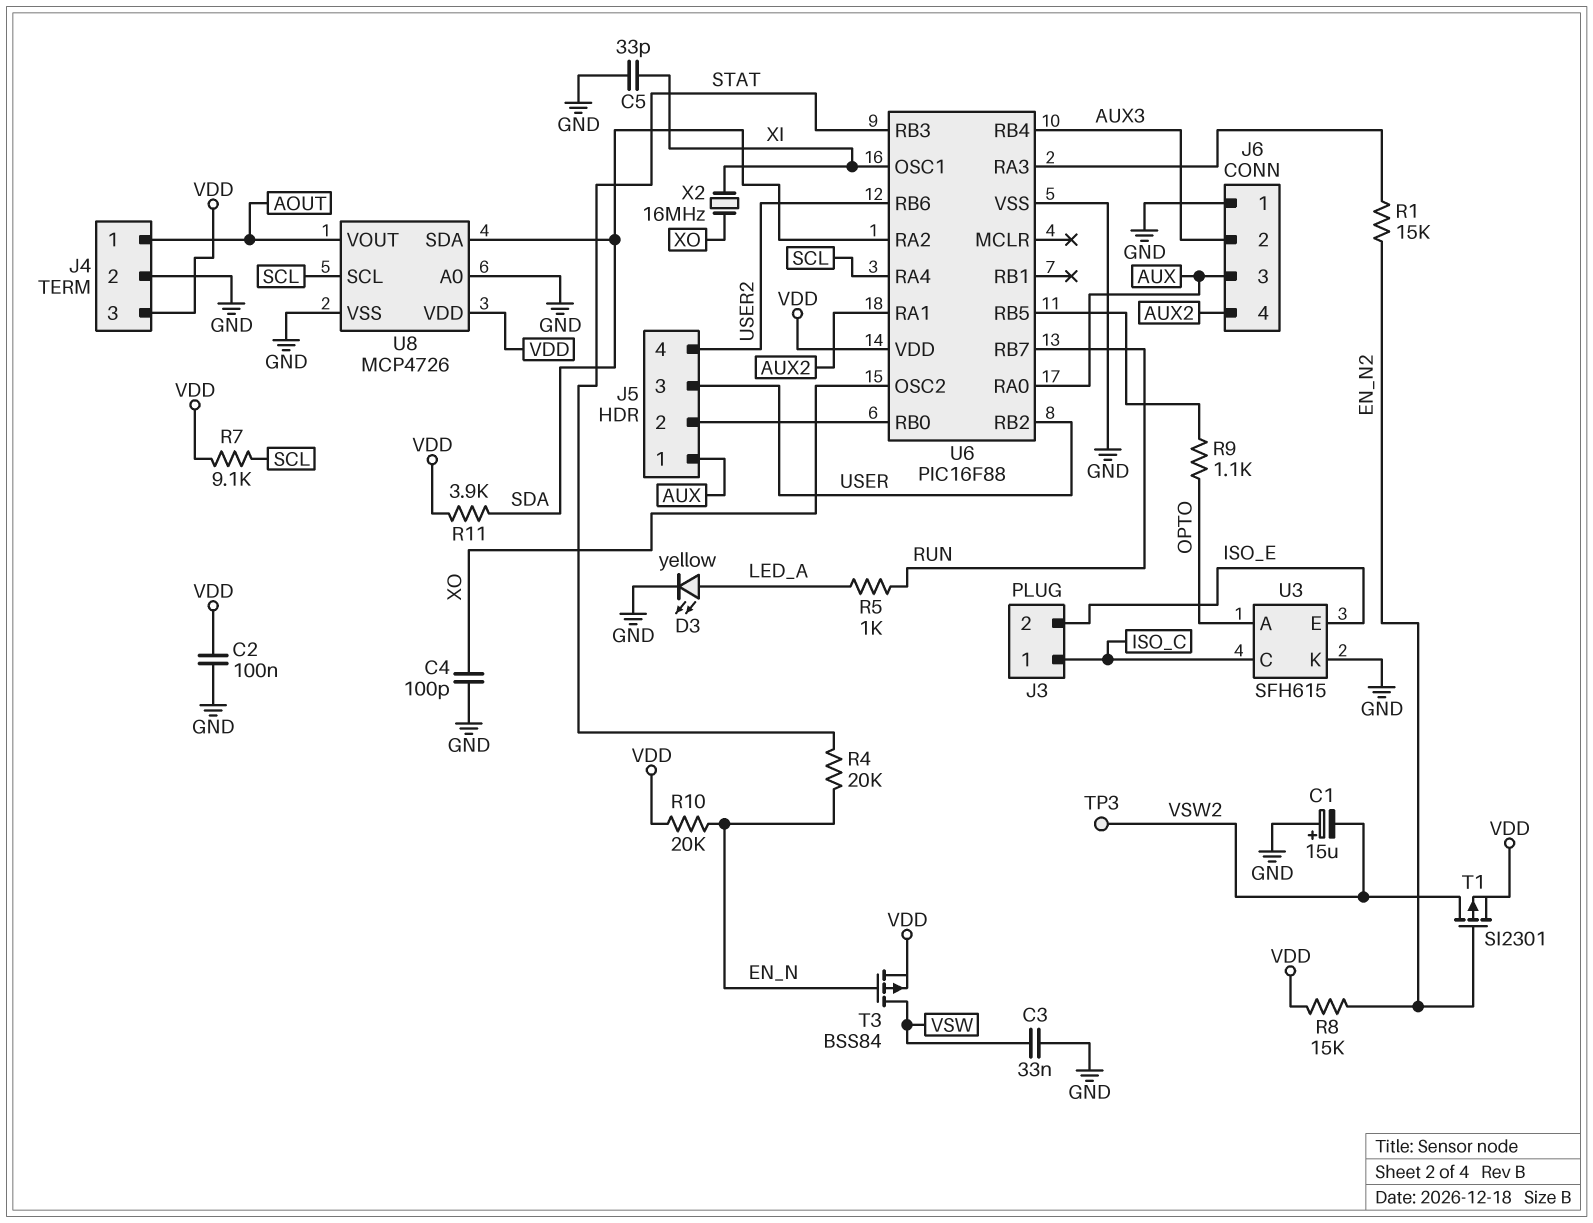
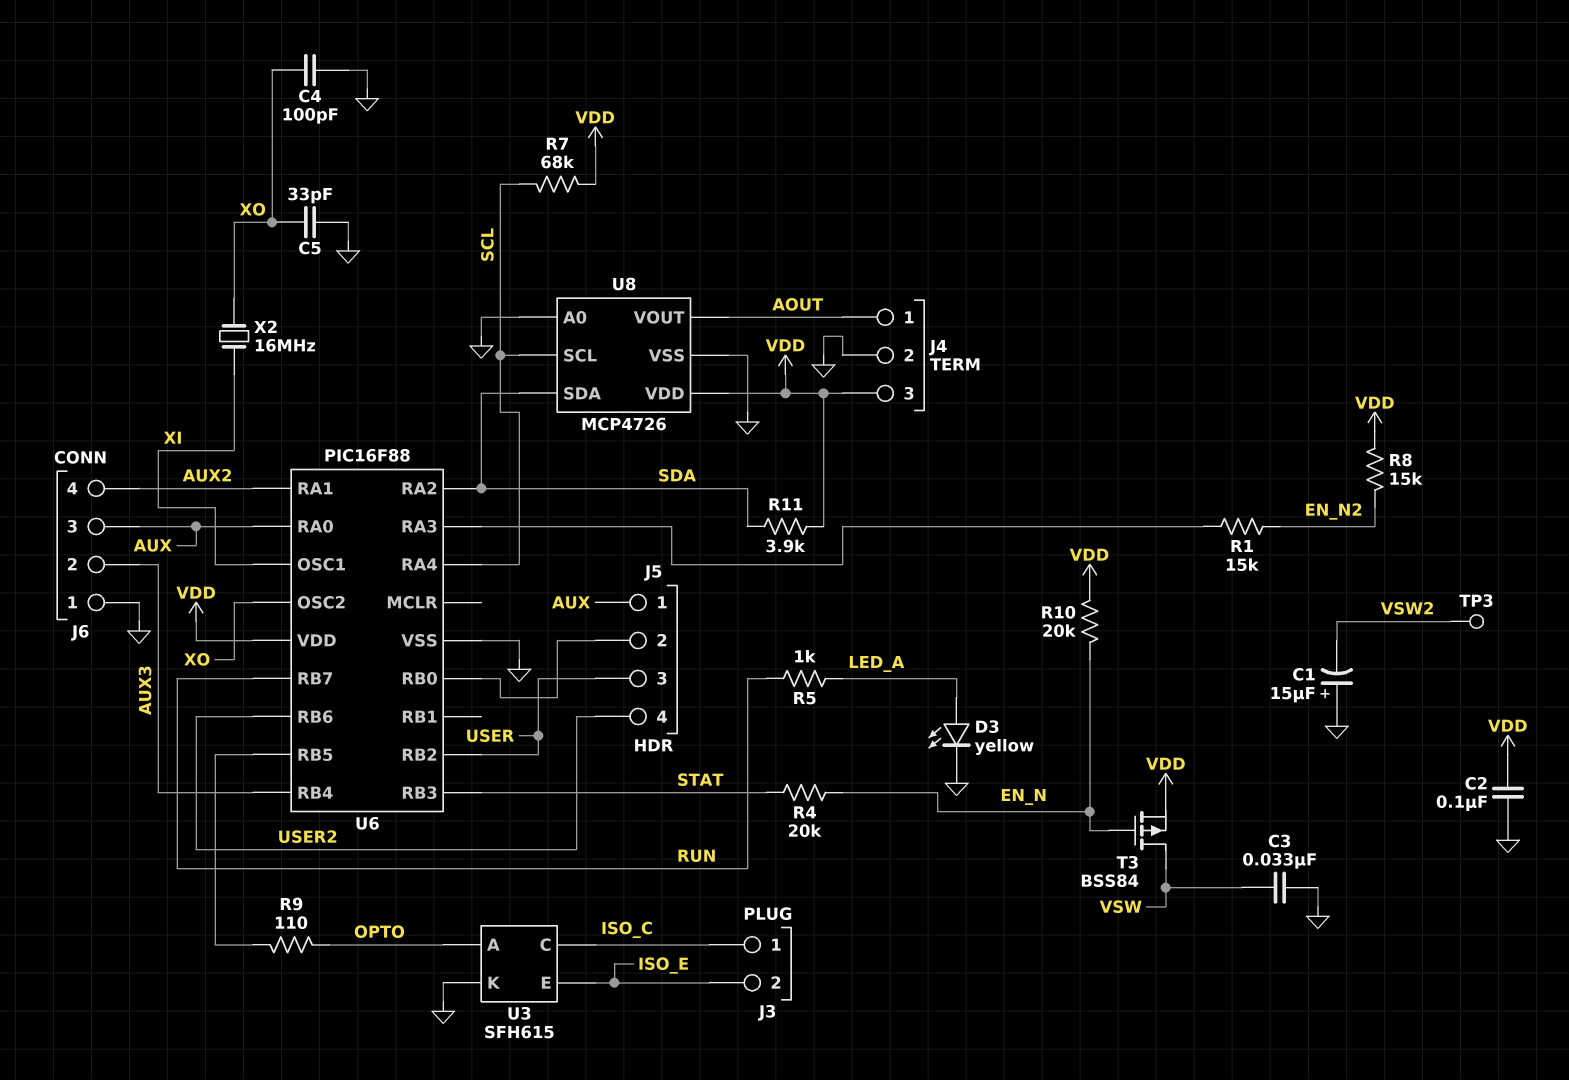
C5: 33pF (GND, XI) -> 33pF (GND, XO)
R7: 9.1k (SCL, VDD) -> 68k (SCL, VDD)
R9: 1.1k (OPTO, U6/RB5) -> 110 (OPTO, U6/RB5)
T1: PMOS SI2301 (G EN_N2, D VSW2, S VDD) -> none

